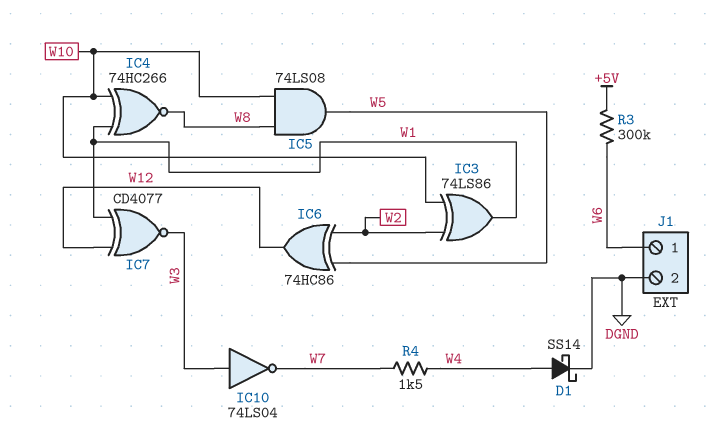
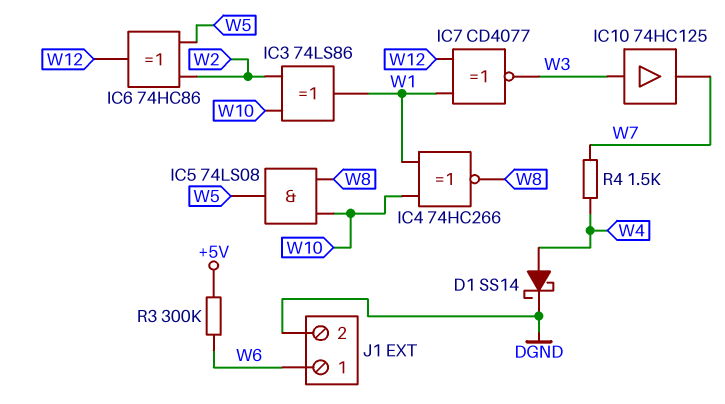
IC10: NOT 74LS04 (in W3, out W7) -> buffer 74HC125 (in W3, out W7)

